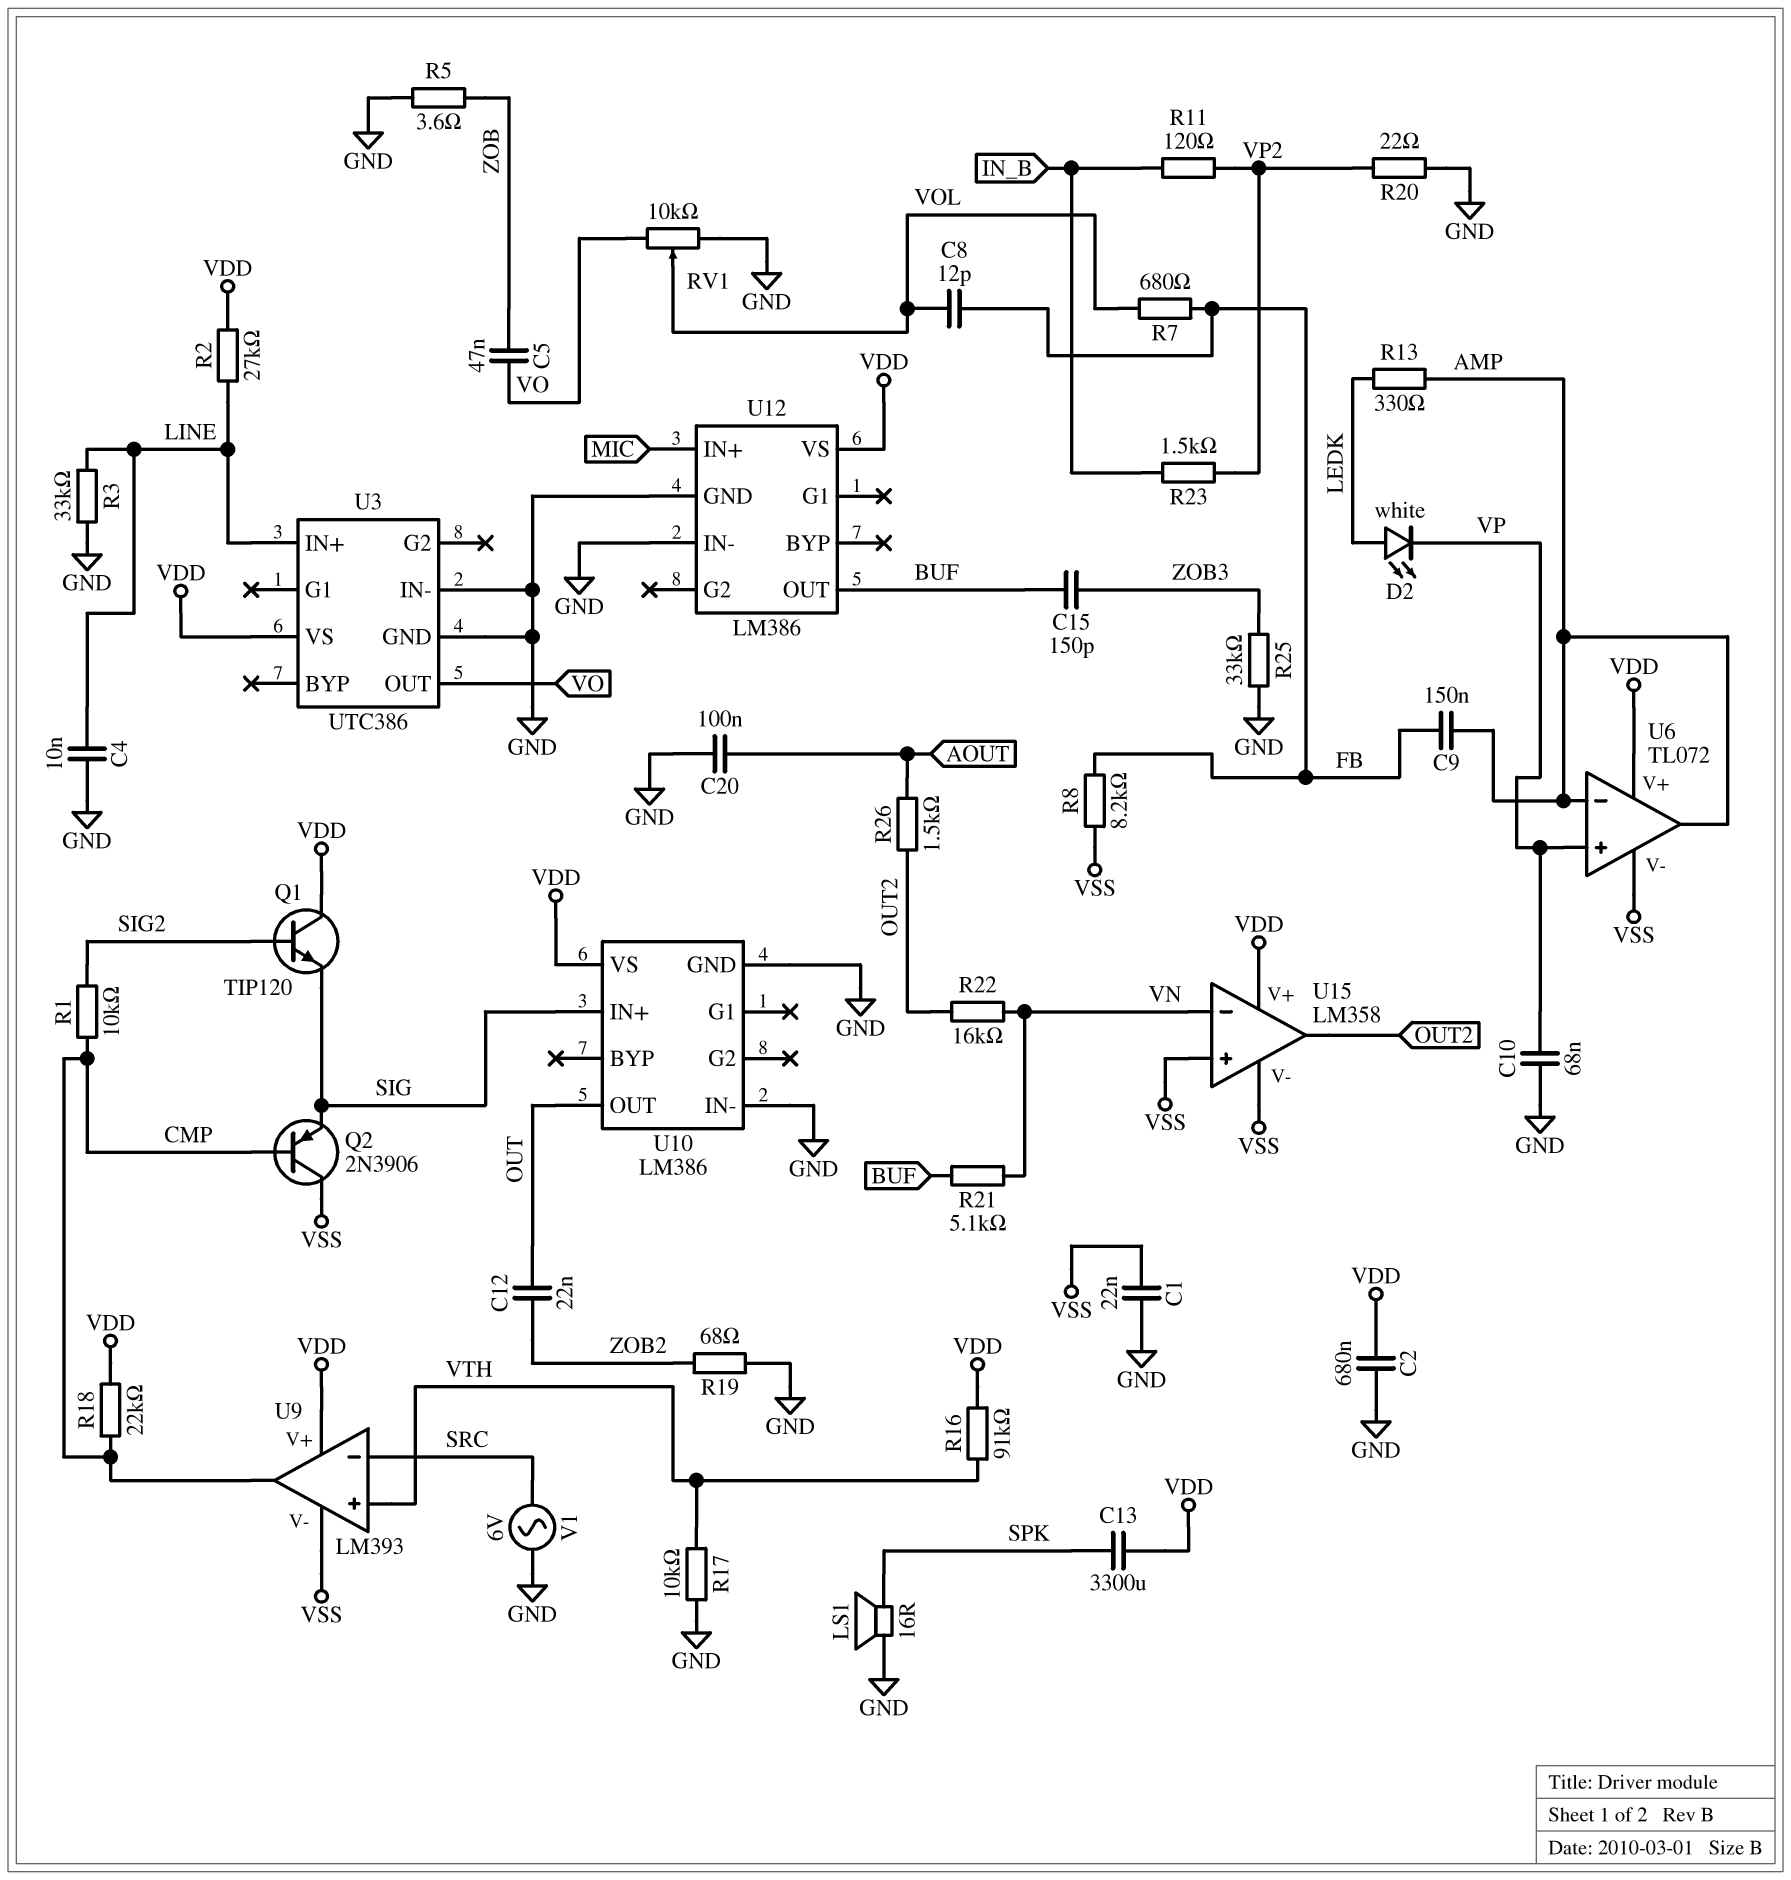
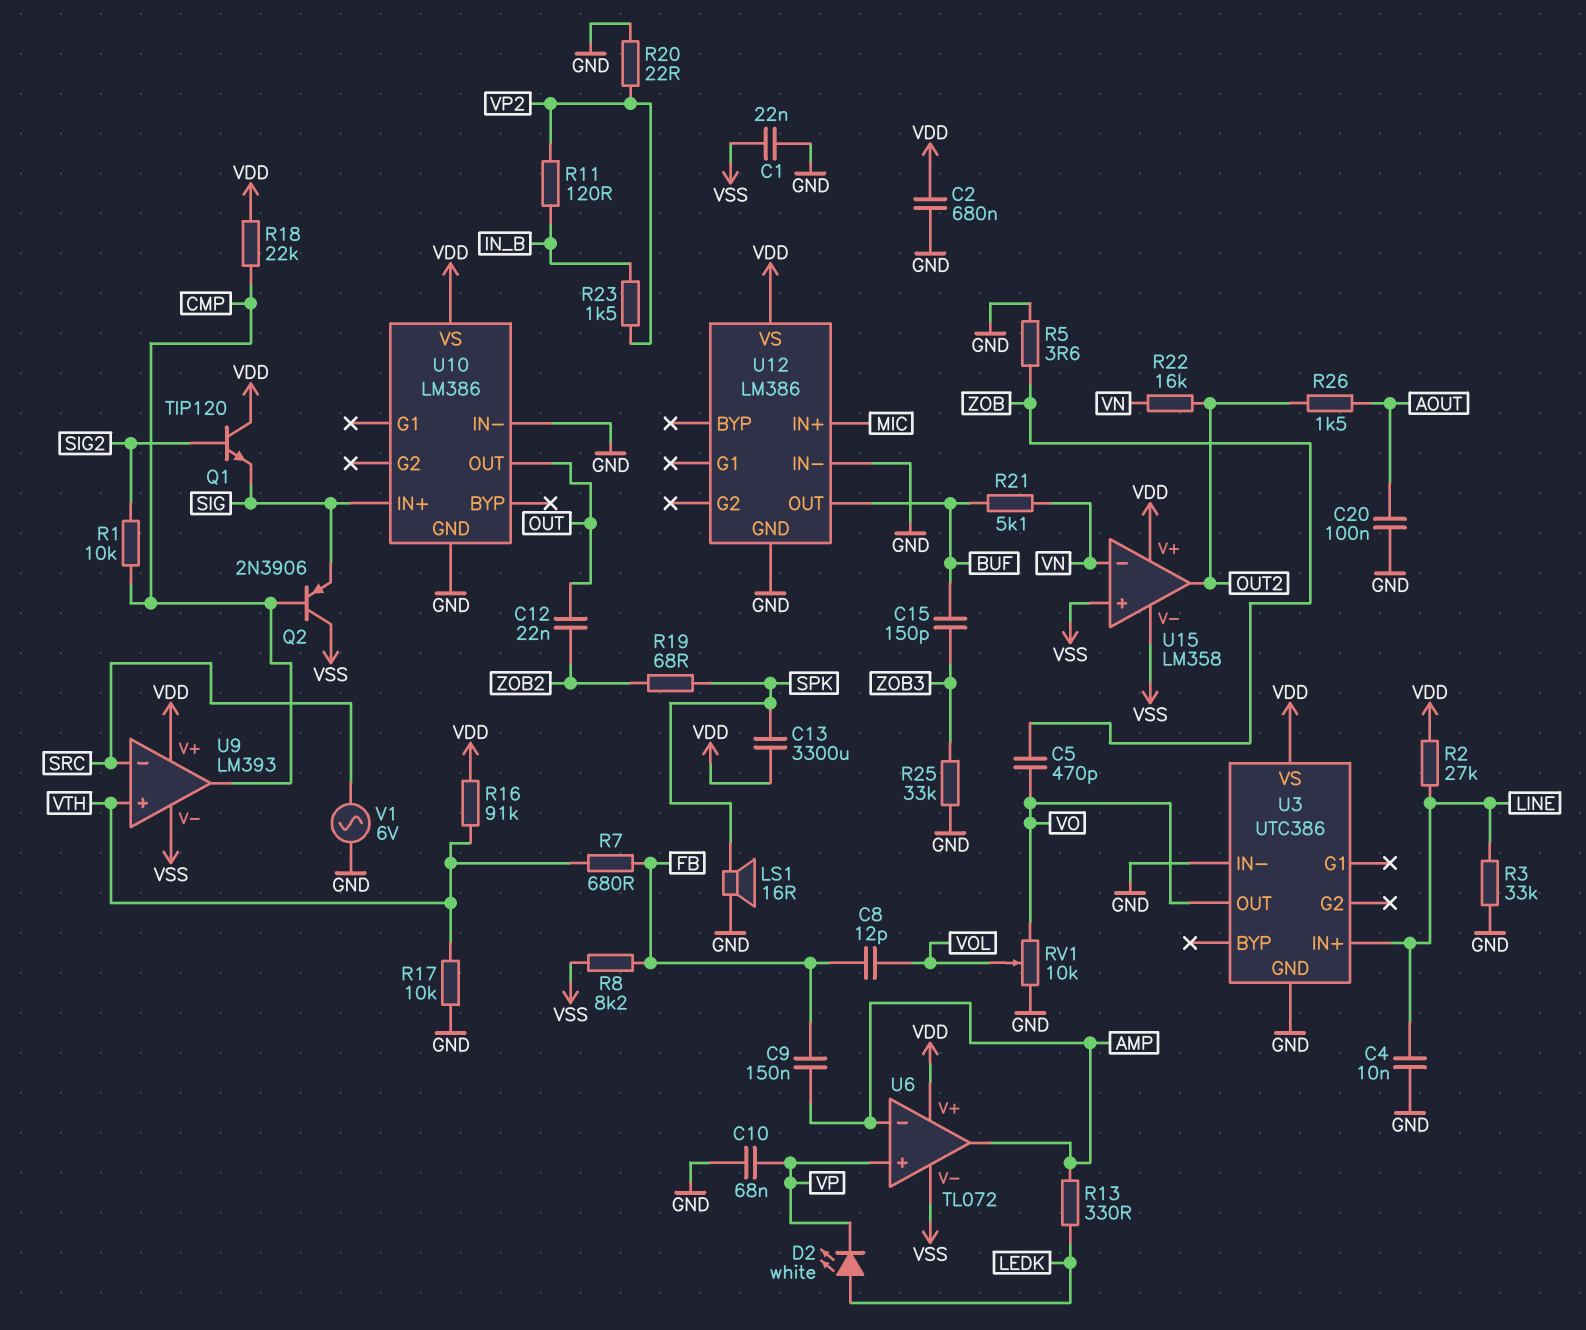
C5: 47nF (VO, ZOB) -> 470pF (VO, ZOB)
R7: 680 (FB, VOL) -> 680 (FB, VTH)
R19: 68 (GND, ZOB2) -> 68 (SPK, ZOB2)

